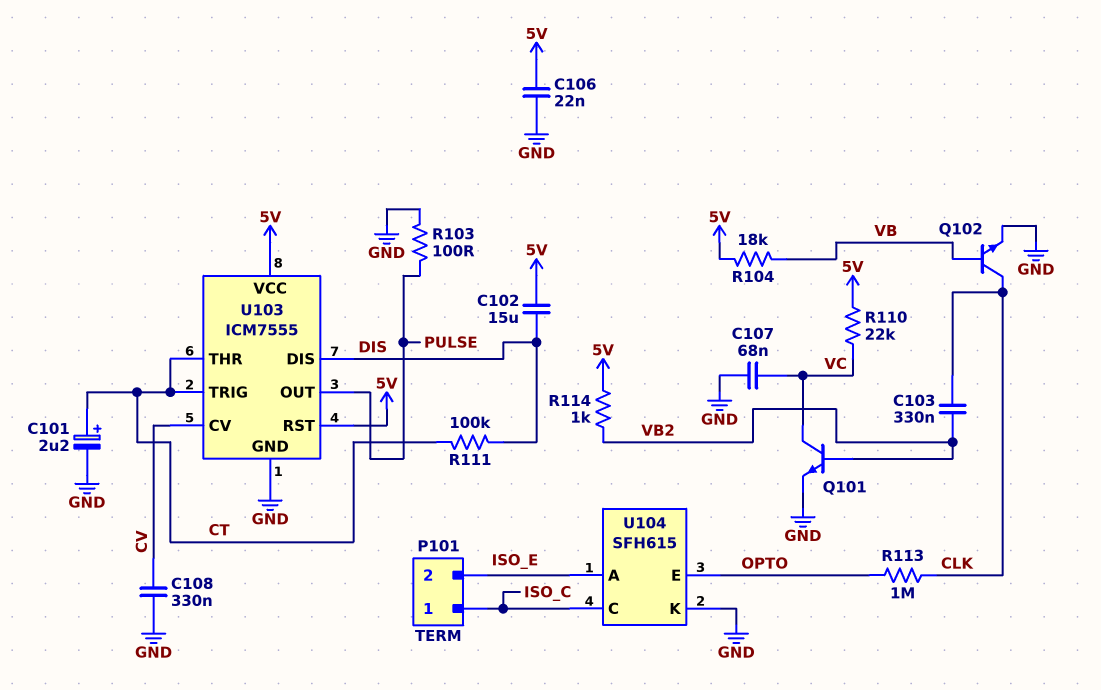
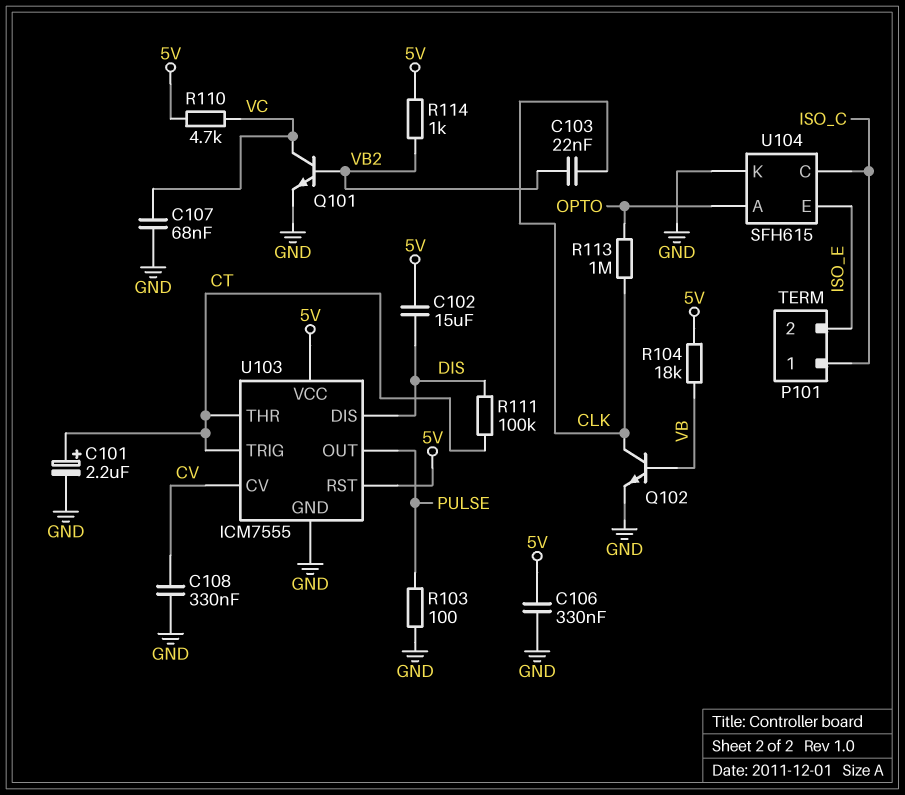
C103: 330nF (CLK, VB2) -> 22nF (CLK, VB2)
C106: 22nF (5V, GND) -> 330nF (5V, GND)
R110: 22k (5V, VC) -> 4.7k (5V, VC)
U104 pin A: ISO_E -> OPTO
U104 pin E: OPTO -> ISO_E

